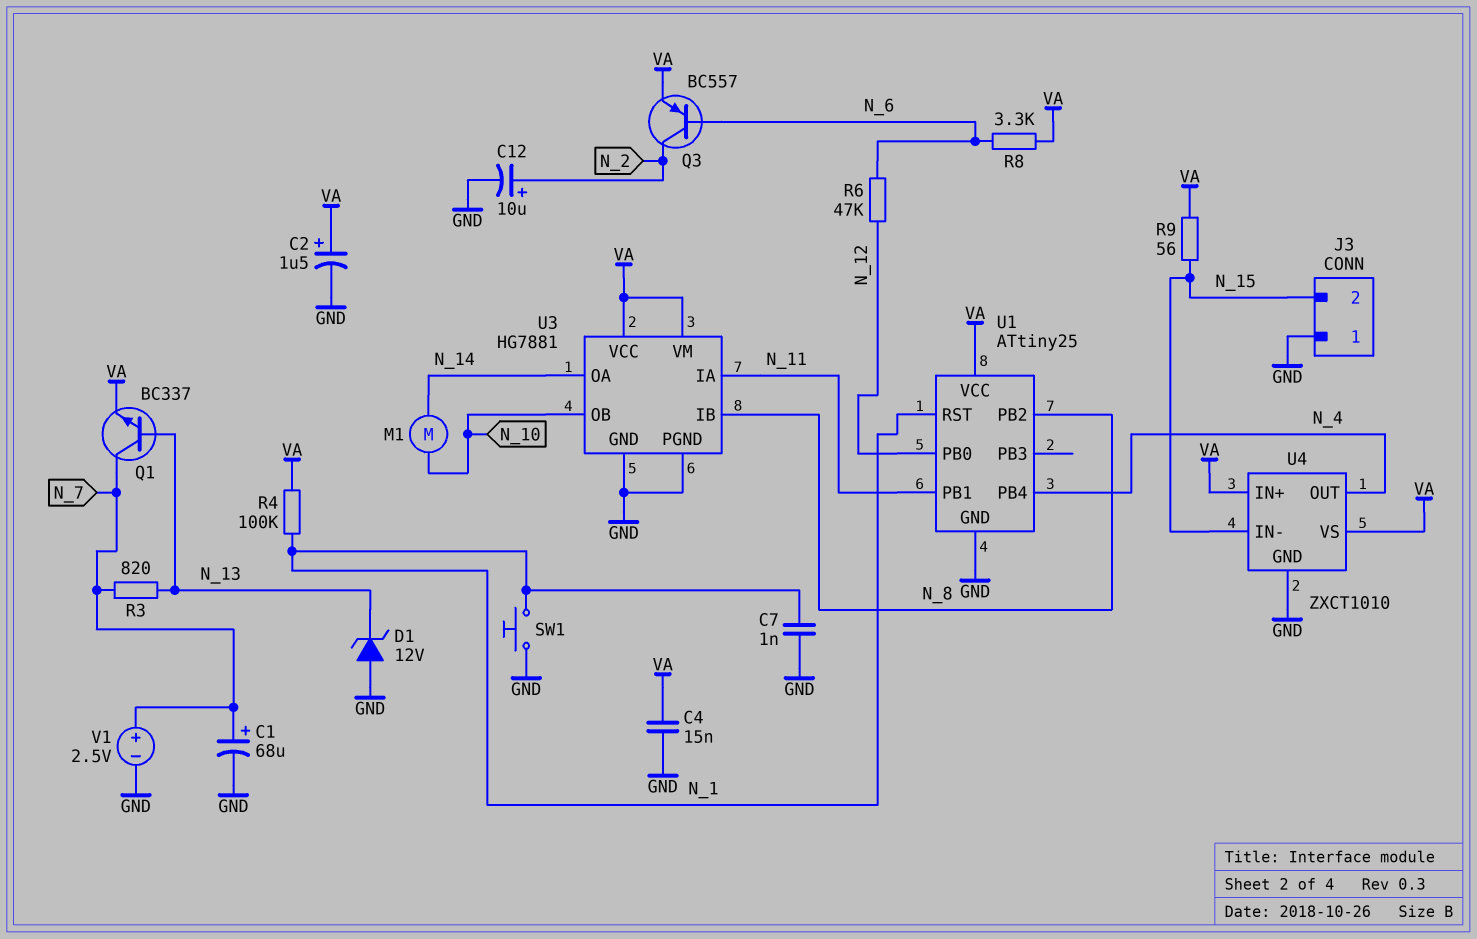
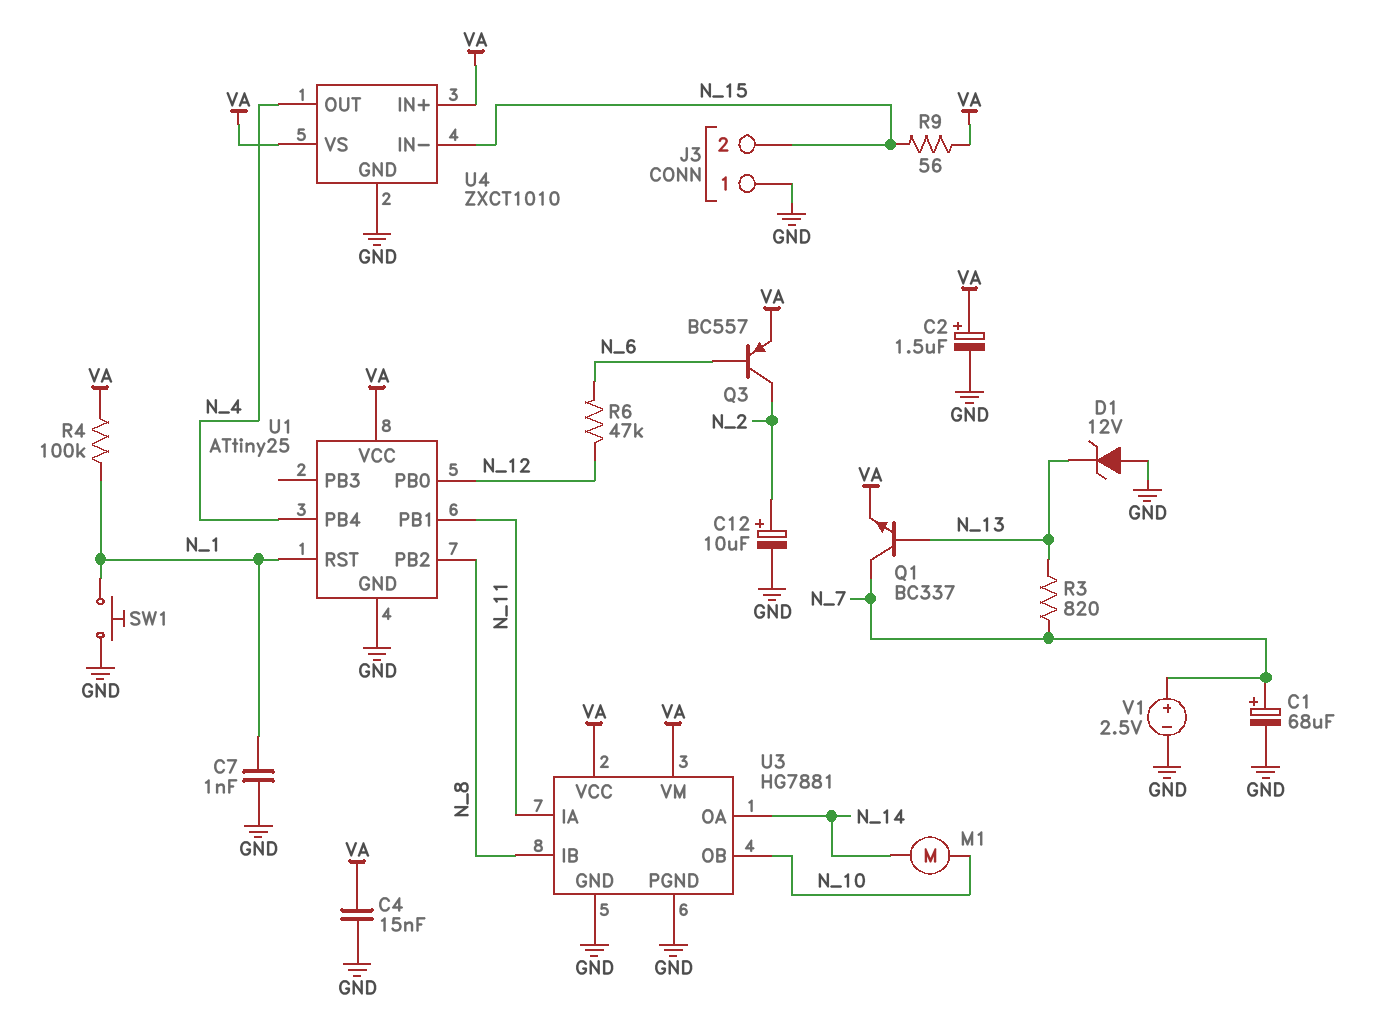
R8: 3.3k (N_6, VA) -> none

